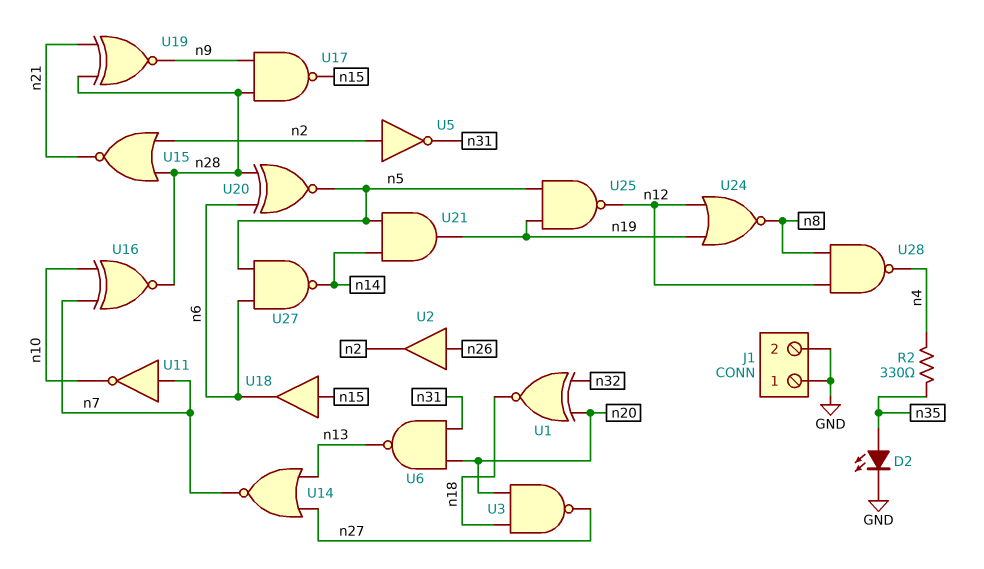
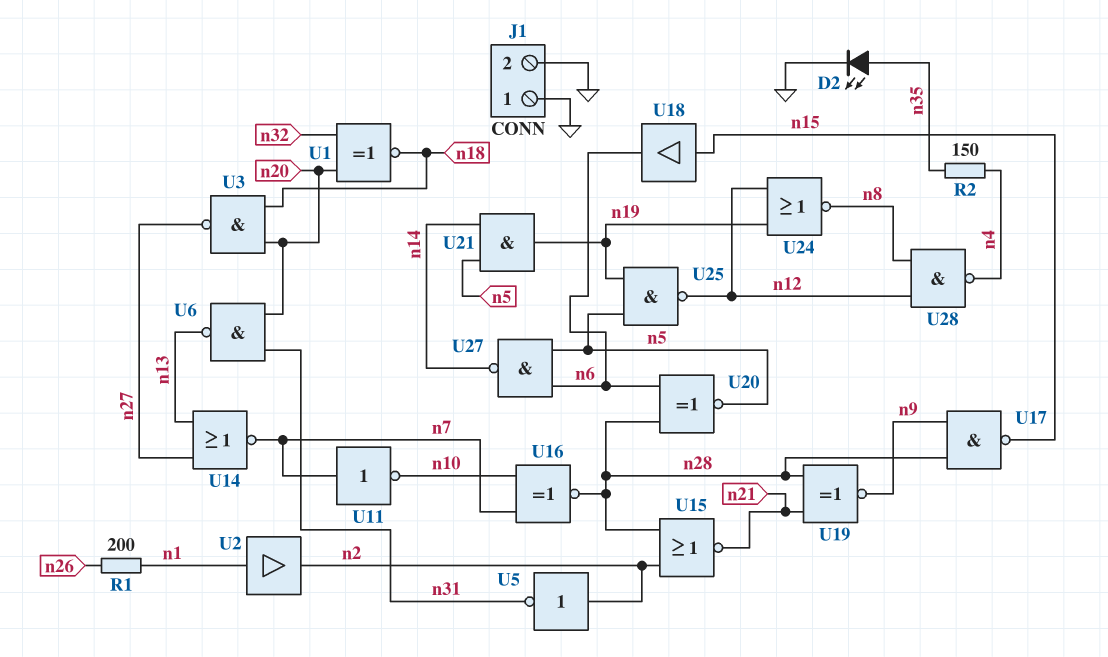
R1: none -> 200 (n1, n26)
R2: 330 (n4, n35) -> 150 (n4, n35)
U2: buffer (in n26, out n2) -> buffer (in n1, out n2)

